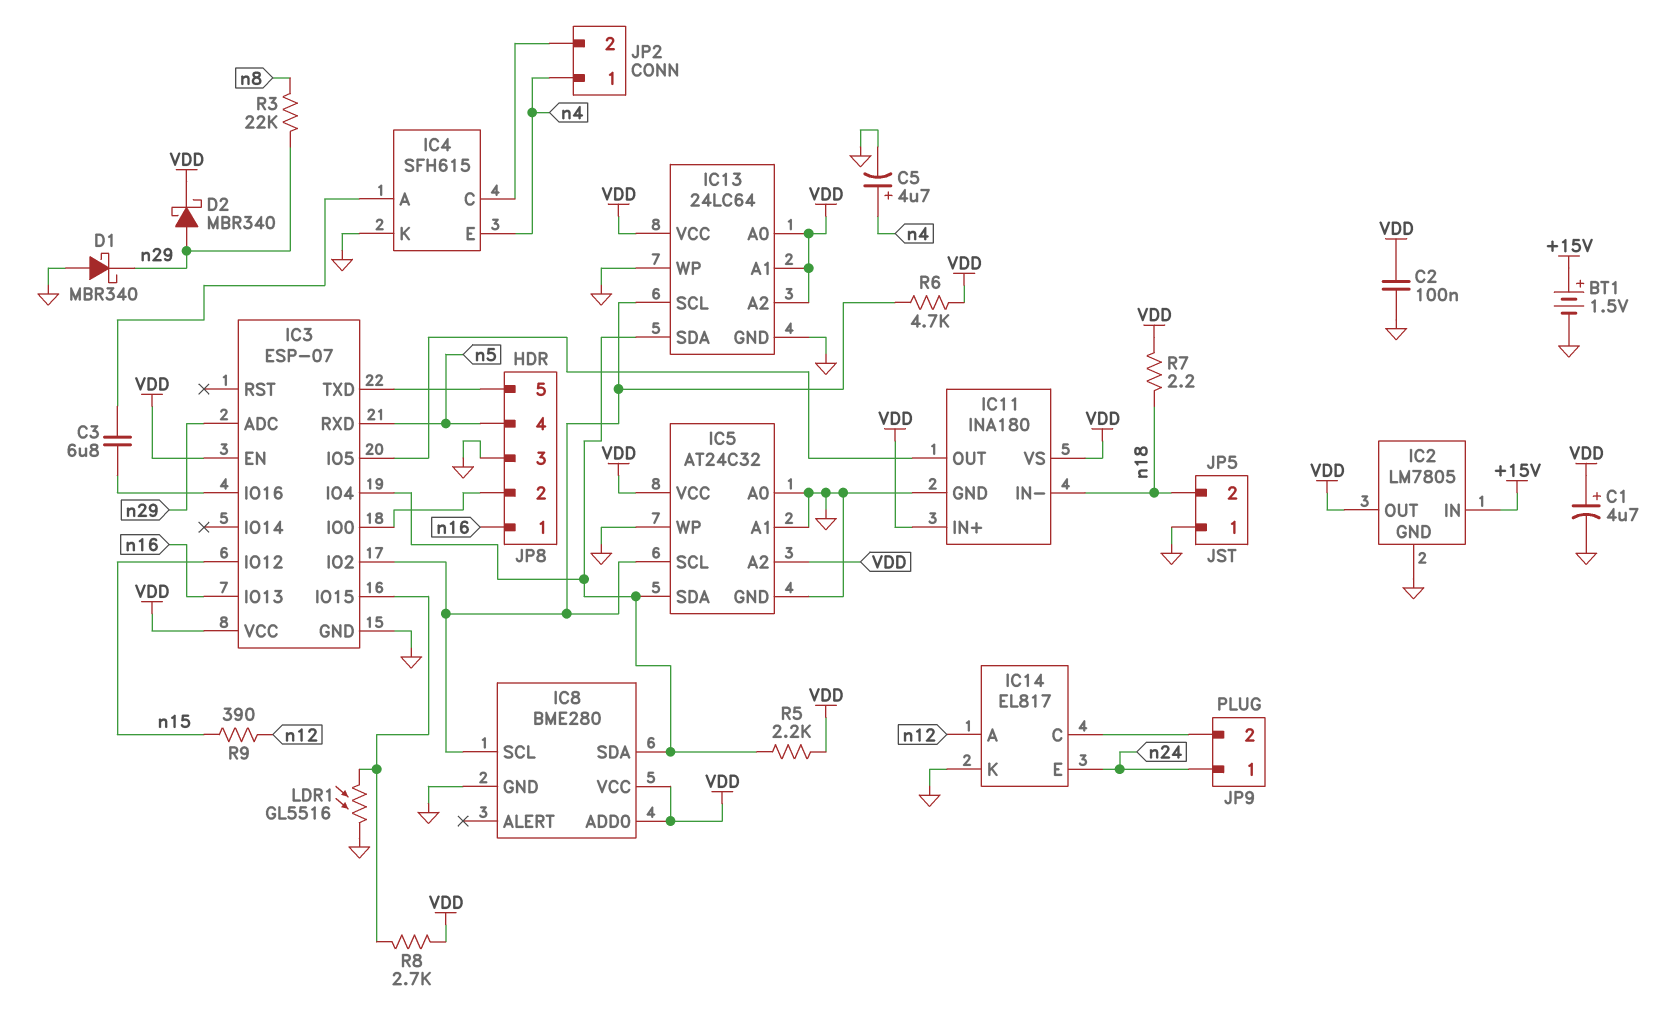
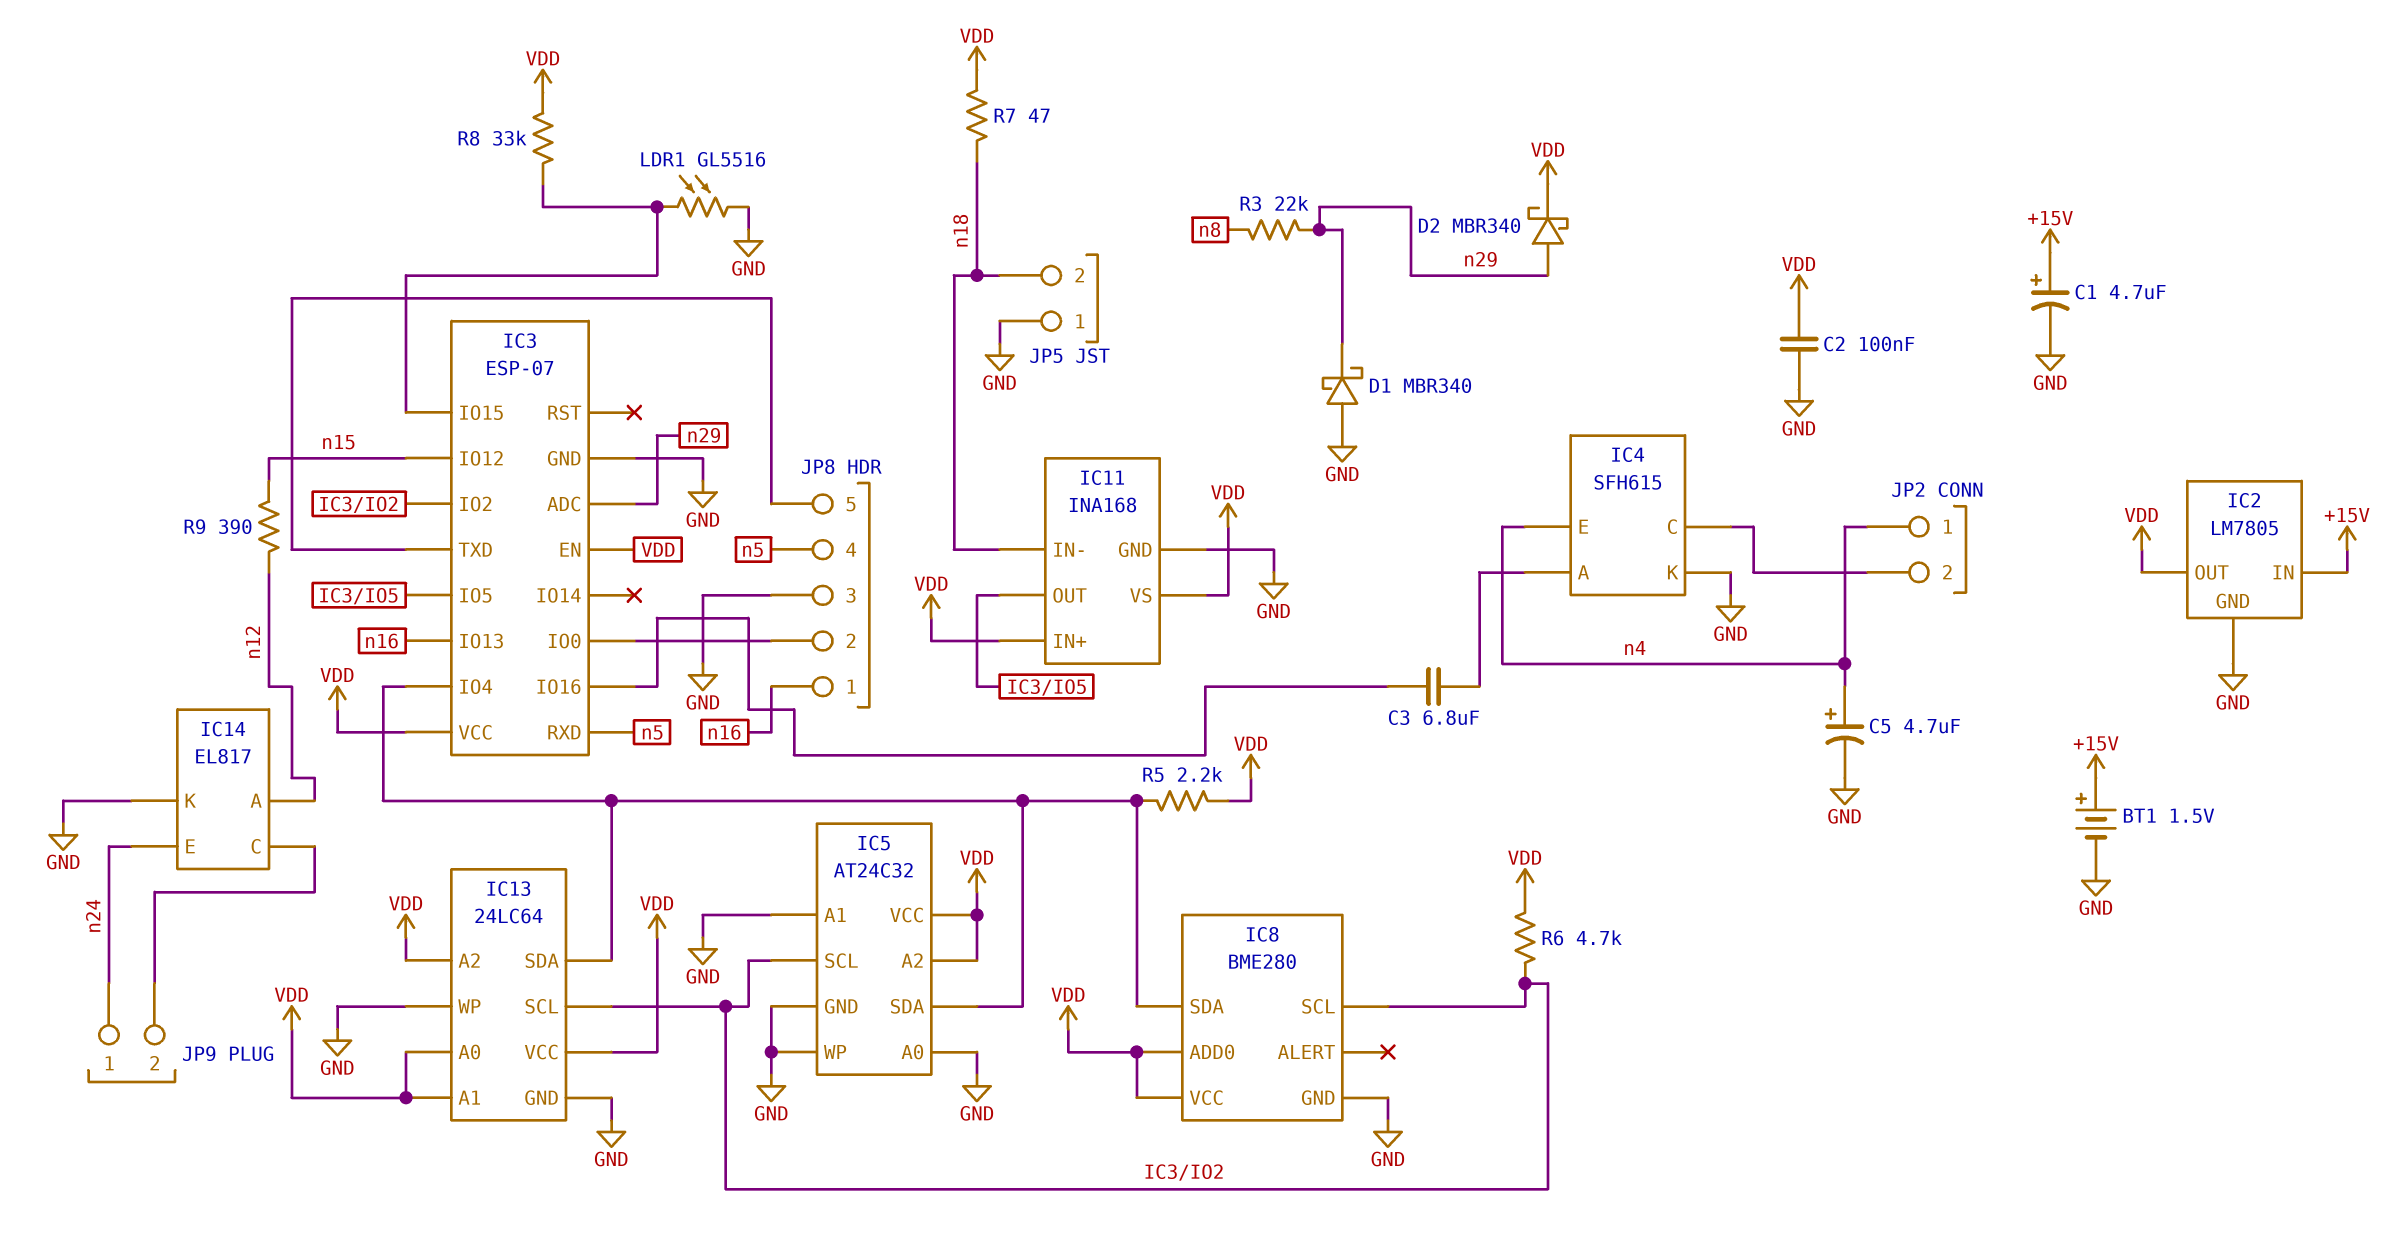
C1: 4.7uF (plus VDD, minus GND) -> 4.7uF (plus +15V, minus GND)
IC11: INA180 -> INA168
R7: 2.2 (VDD, n18) -> 47 (VDD, n18)
R8: 2.7k (IC3/IO15, VDD) -> 33k (IC3/IO15, VDD)

